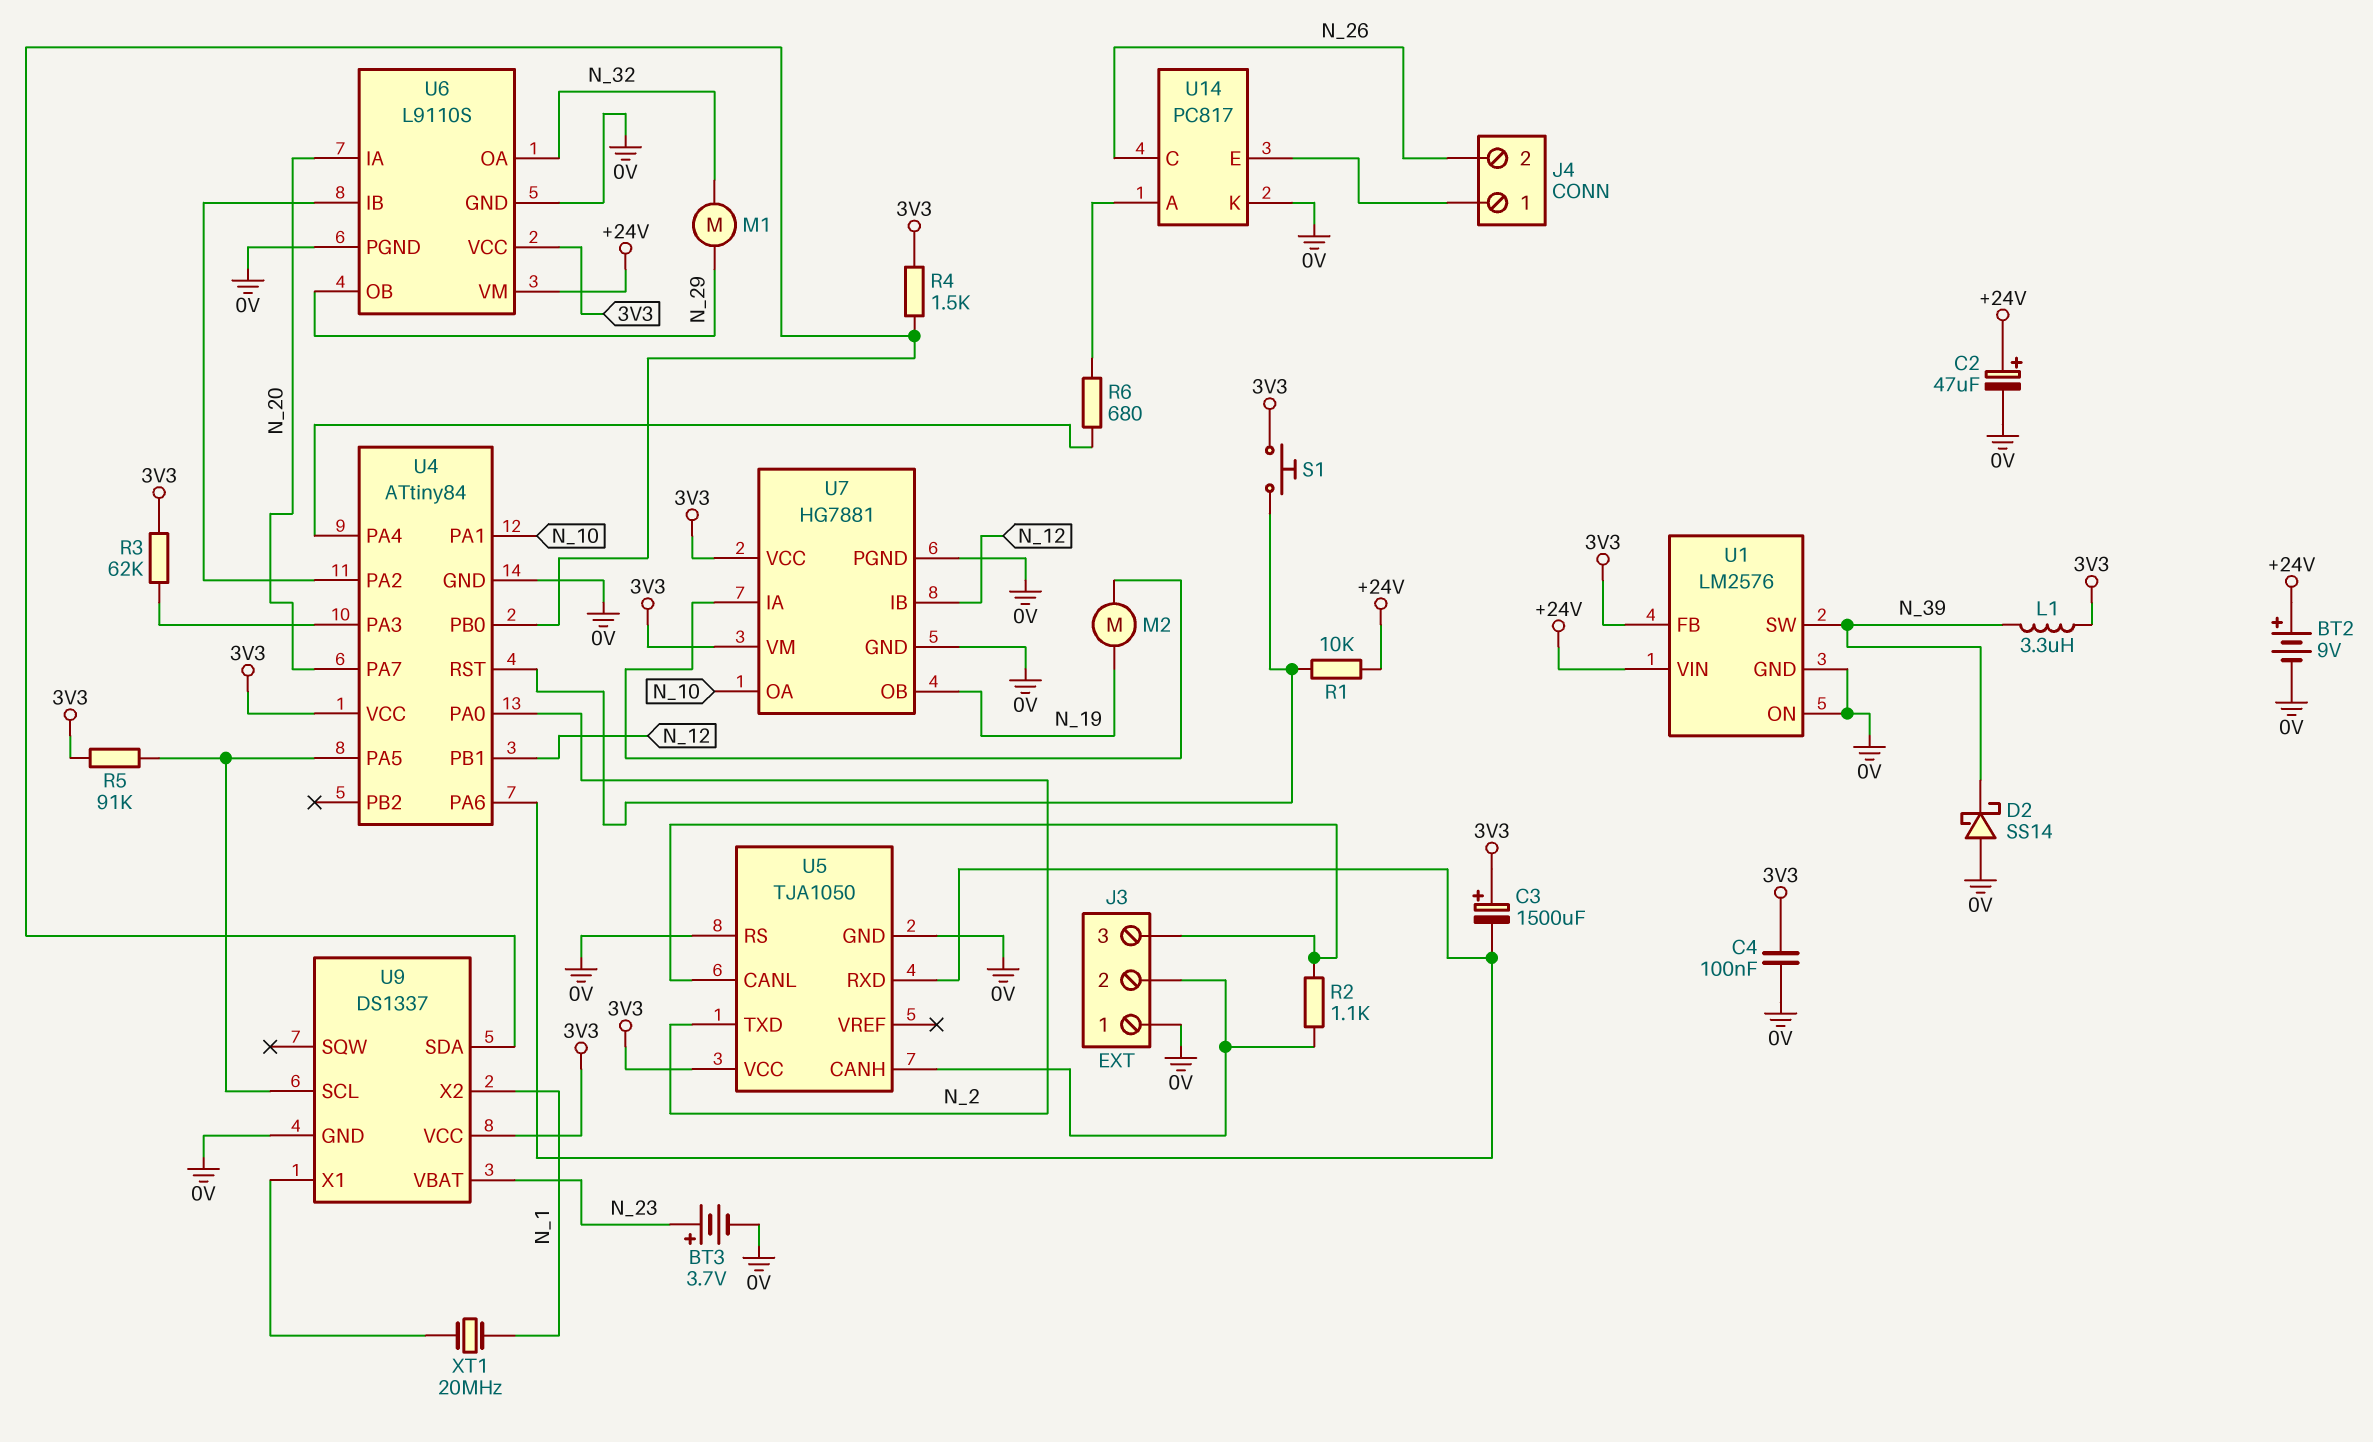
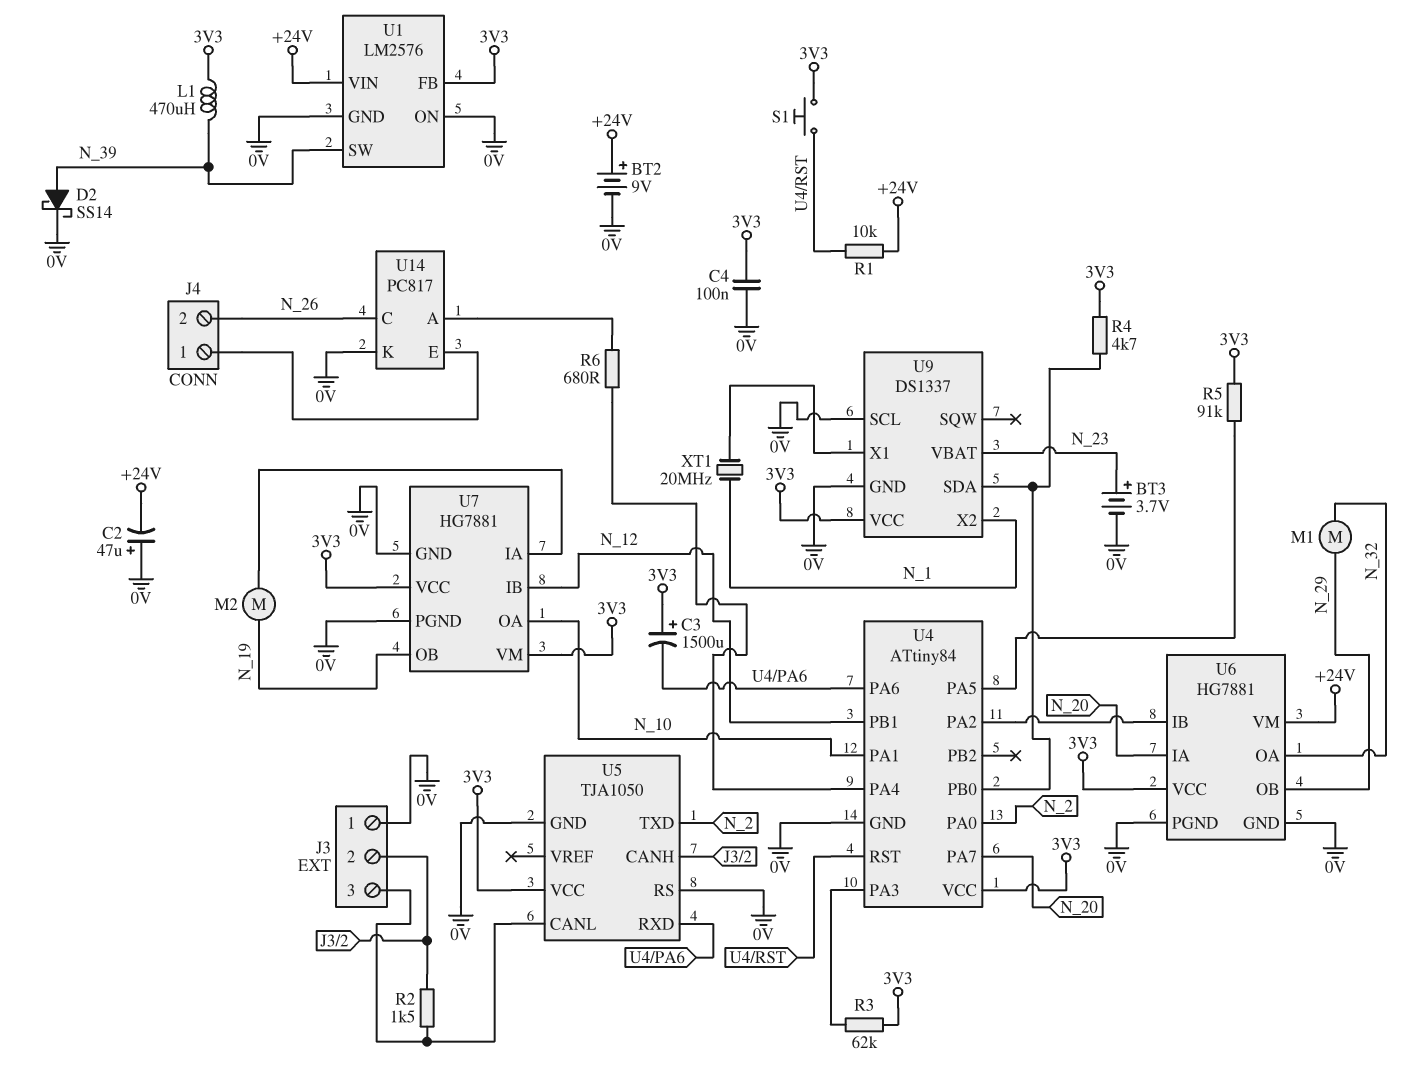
C2: 47uF (plus +24V, minus 0V) -> 47uF (plus 0V, minus +24V)
D2: schottky SS14 (A 0V, K N_39) -> schottky SS14 (A N_39, K 0V)
L1: 3.3uH (3V3, N_39) -> 470uH (3V3, N_39)
R2: 1.1k (J3/2, J3/3) -> 1.5k (J3/2, J3/3)
R4: 1.5k (3V3, U4/PB0) -> 4.7k (3V3, U4/PB0)
U6: L9110S -> HG7881
U9 pin SCL: U4/PA5 -> 0V

